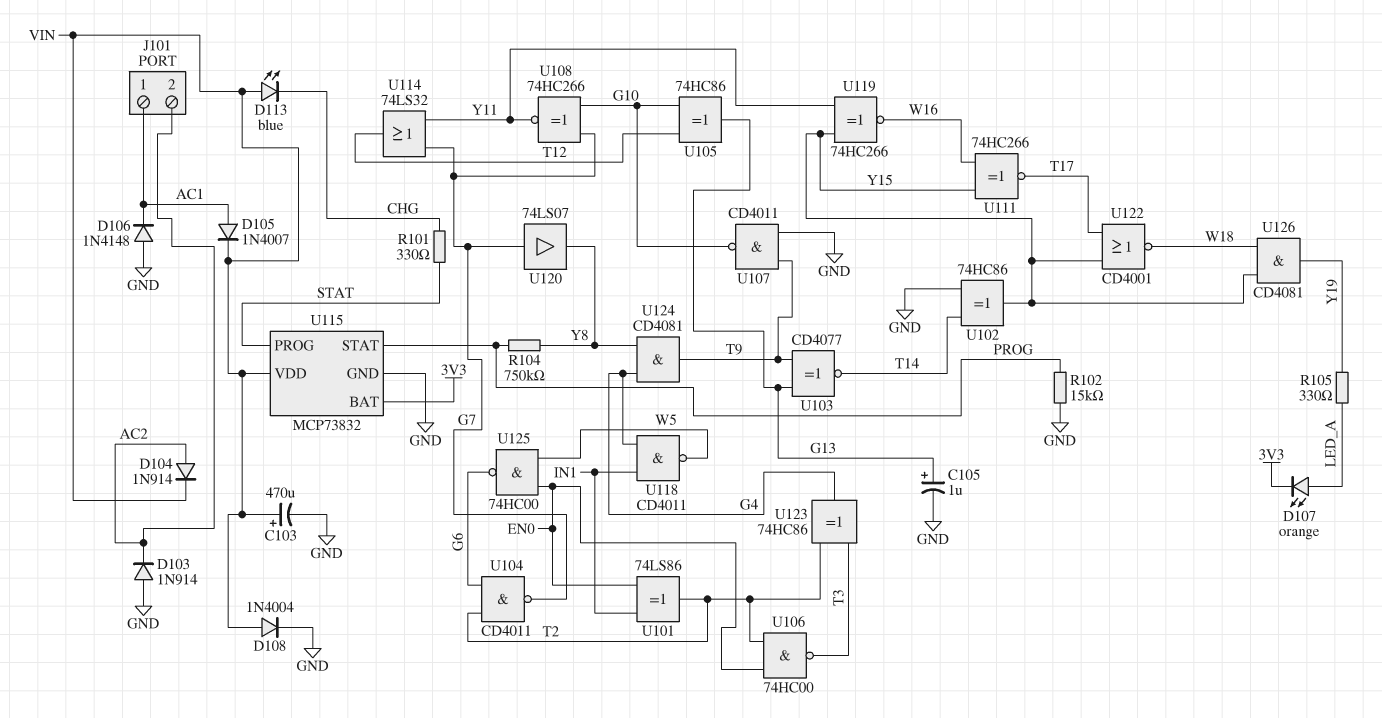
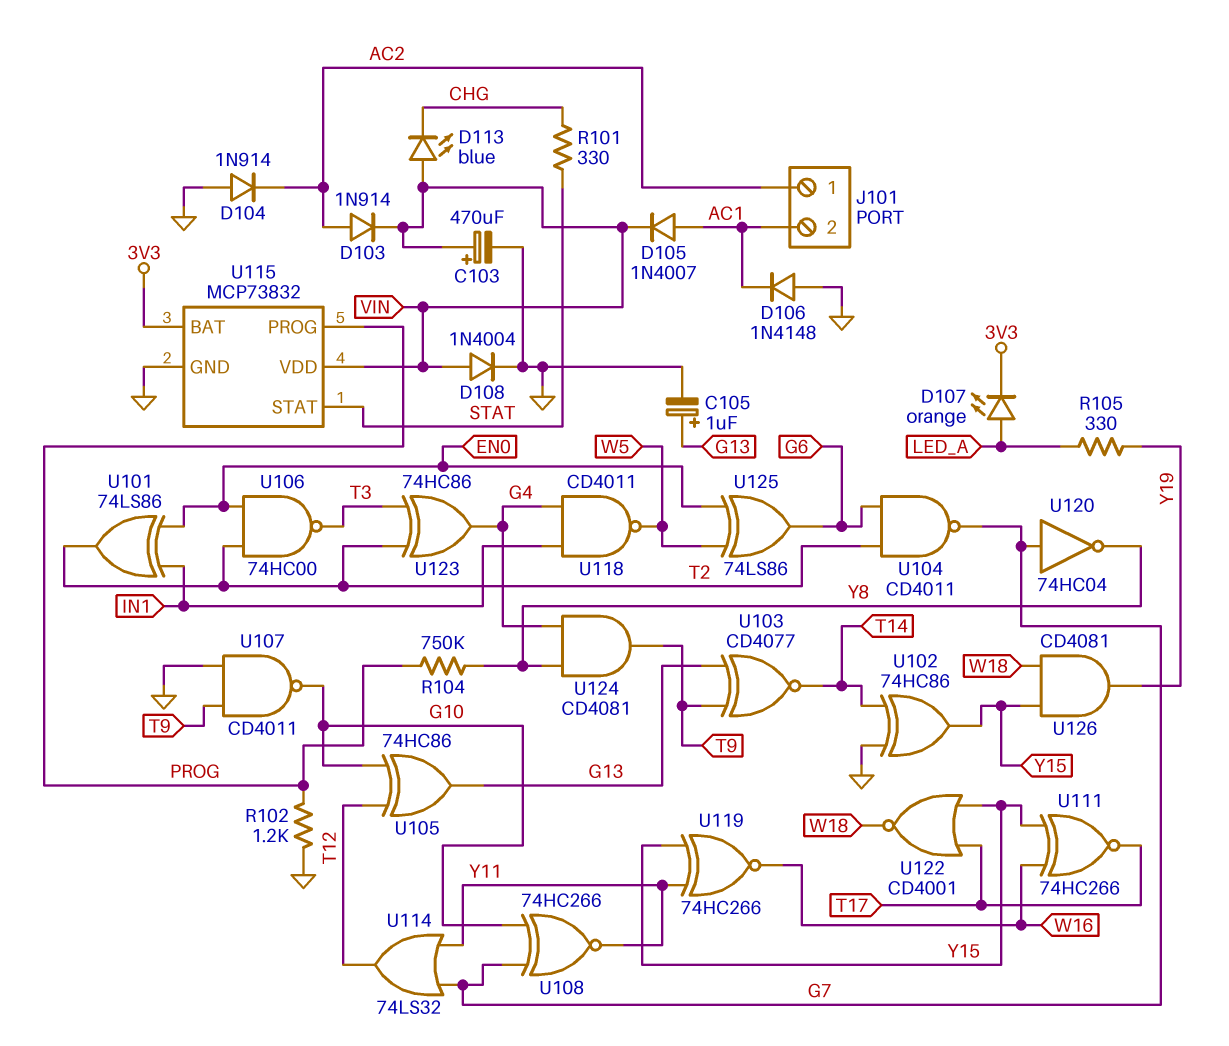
D103: diode 1N914 (A GND, K AC2) -> diode 1N914 (A AC2, K VIN)
D104: diode 1N914 (A AC2, K VIN) -> diode 1N914 (A GND, K AC2)
J101 pin 1: AC1 -> AC2
J101 pin 2: AC2 -> AC1
R102: 15k (GND, PROG) -> 1.2k (GND, PROG)
U115 pin PROG: STAT -> PROG
U115 pin STAT: PROG -> STAT
U120: buffer 74LS07 (in G7, out Y8) -> NOT 74HC04 (in G7, out Y8)
U125: NAND 74HC00 (in EN0, in W5, out G6) -> XOR 74LS86 (in EN0, in W5, out G6)

